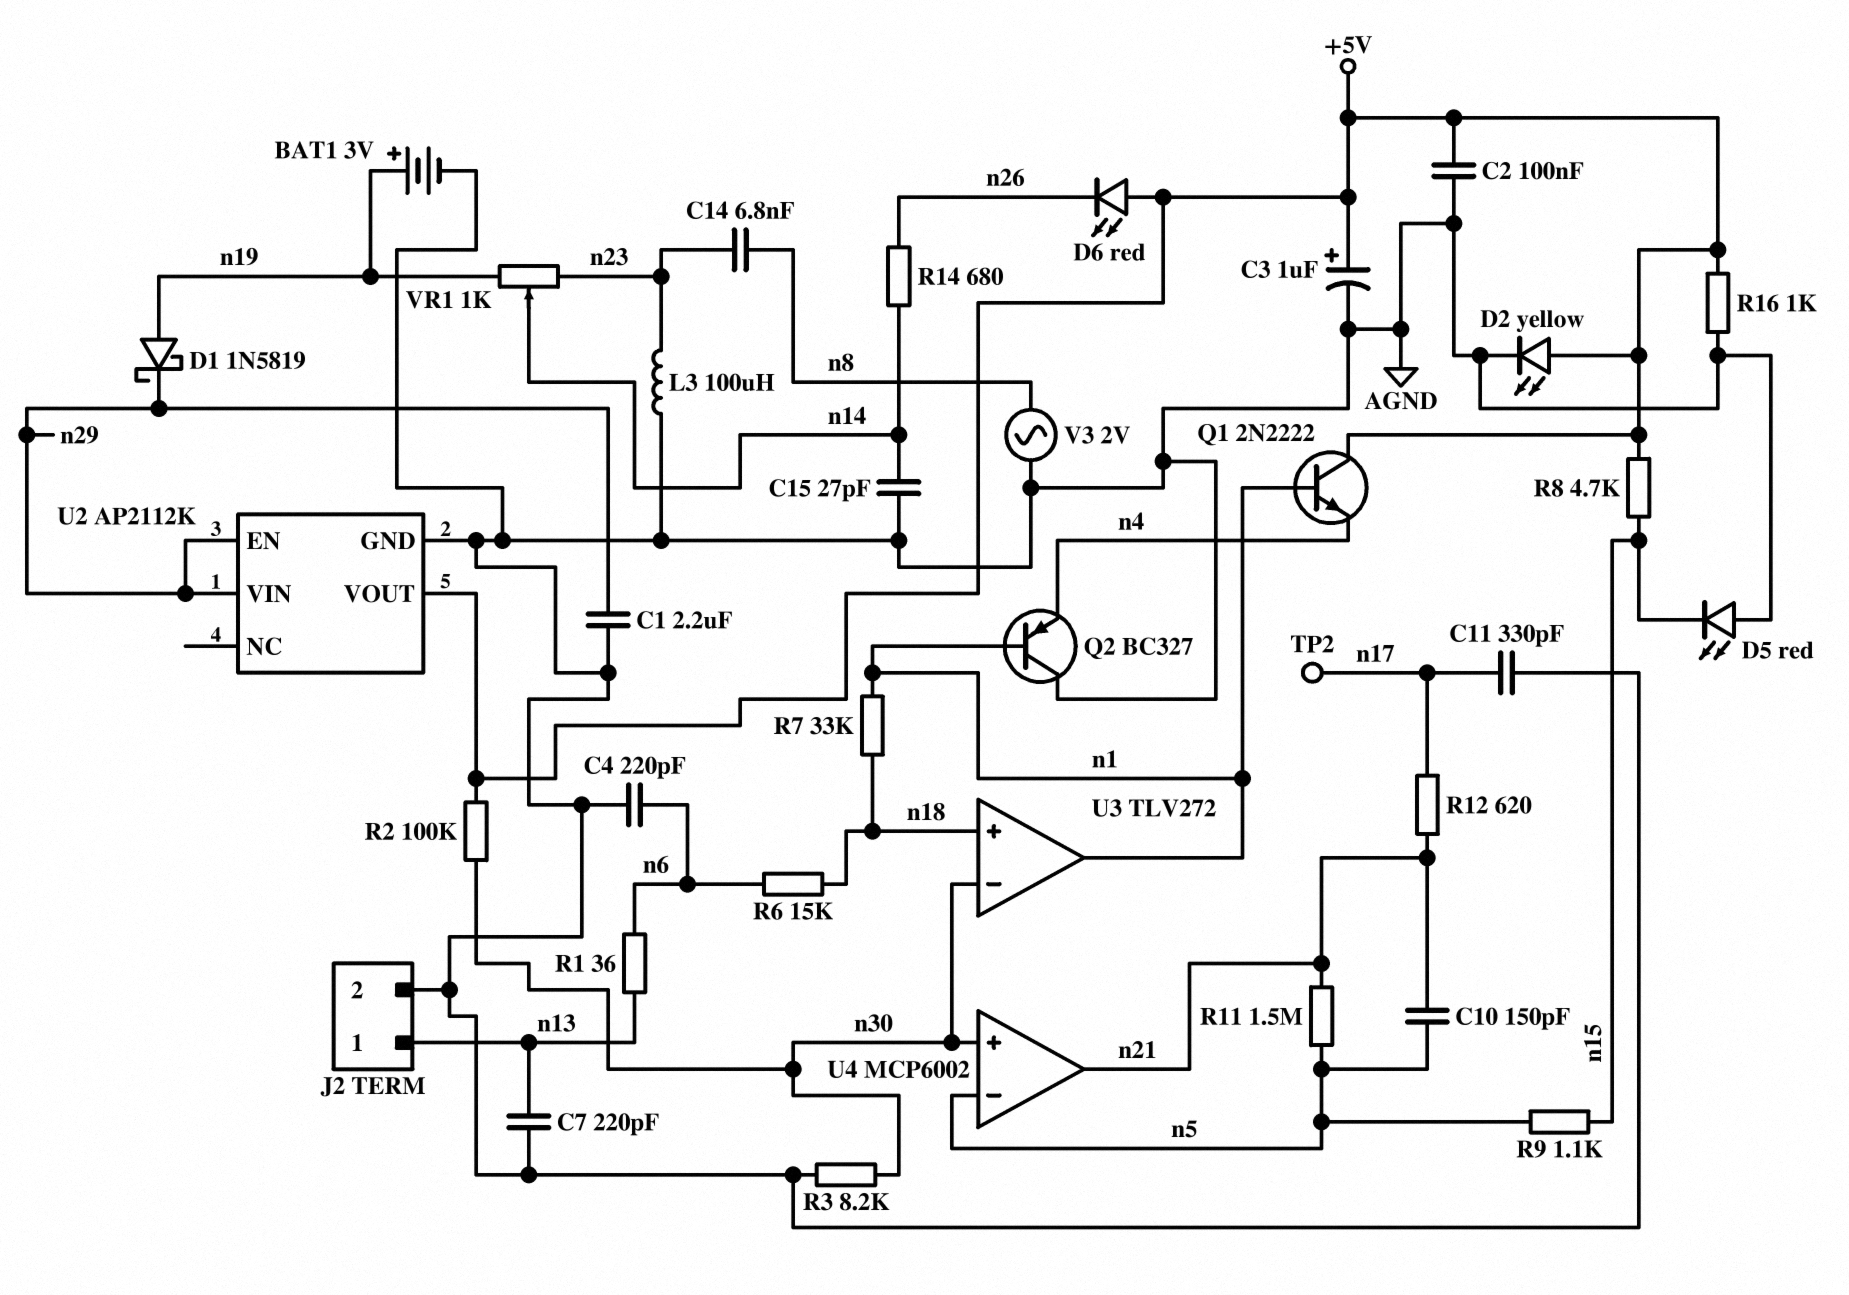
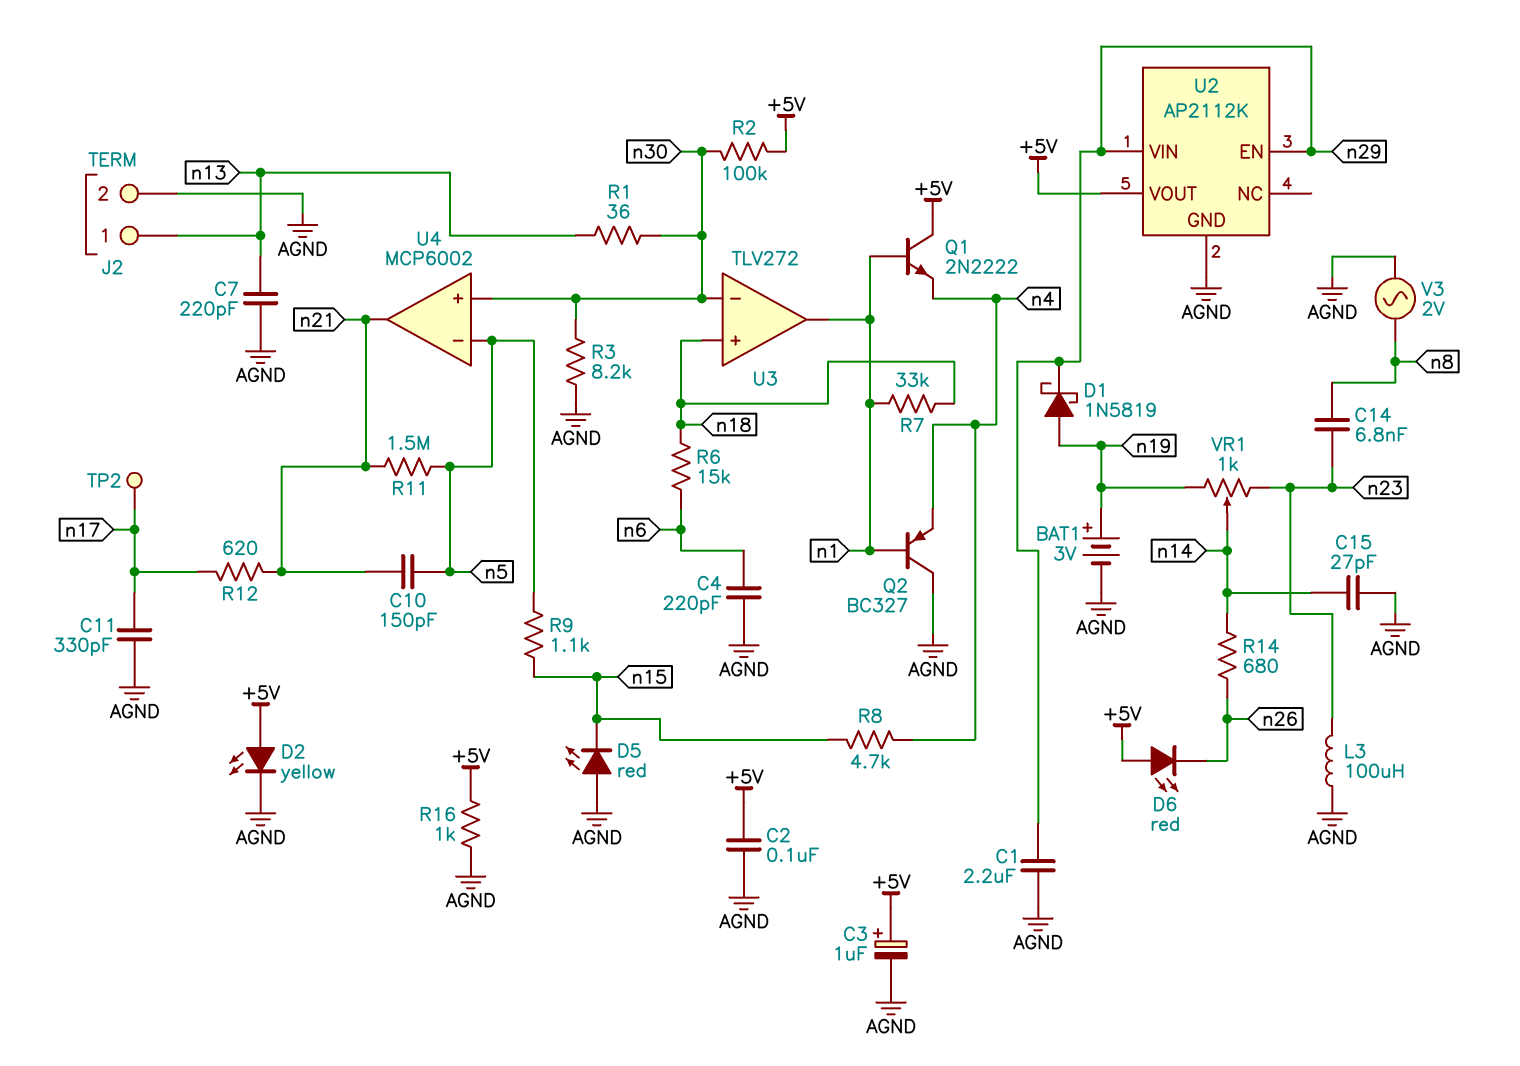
R1: 36 (n6, n13) -> 36 (n13, n30)
R8: 4.7k (+5V, n15) -> 4.7k (n4, n15)

